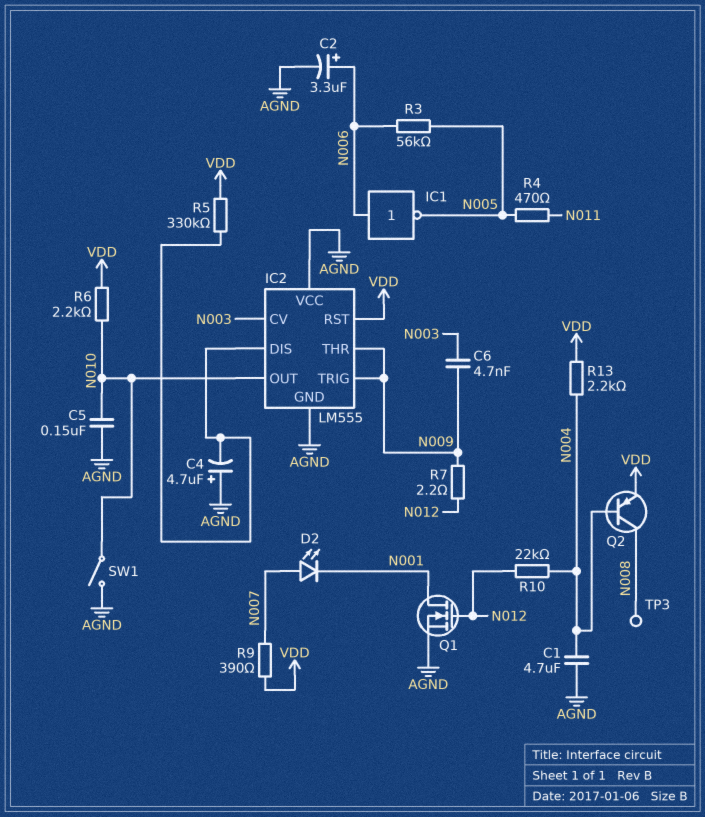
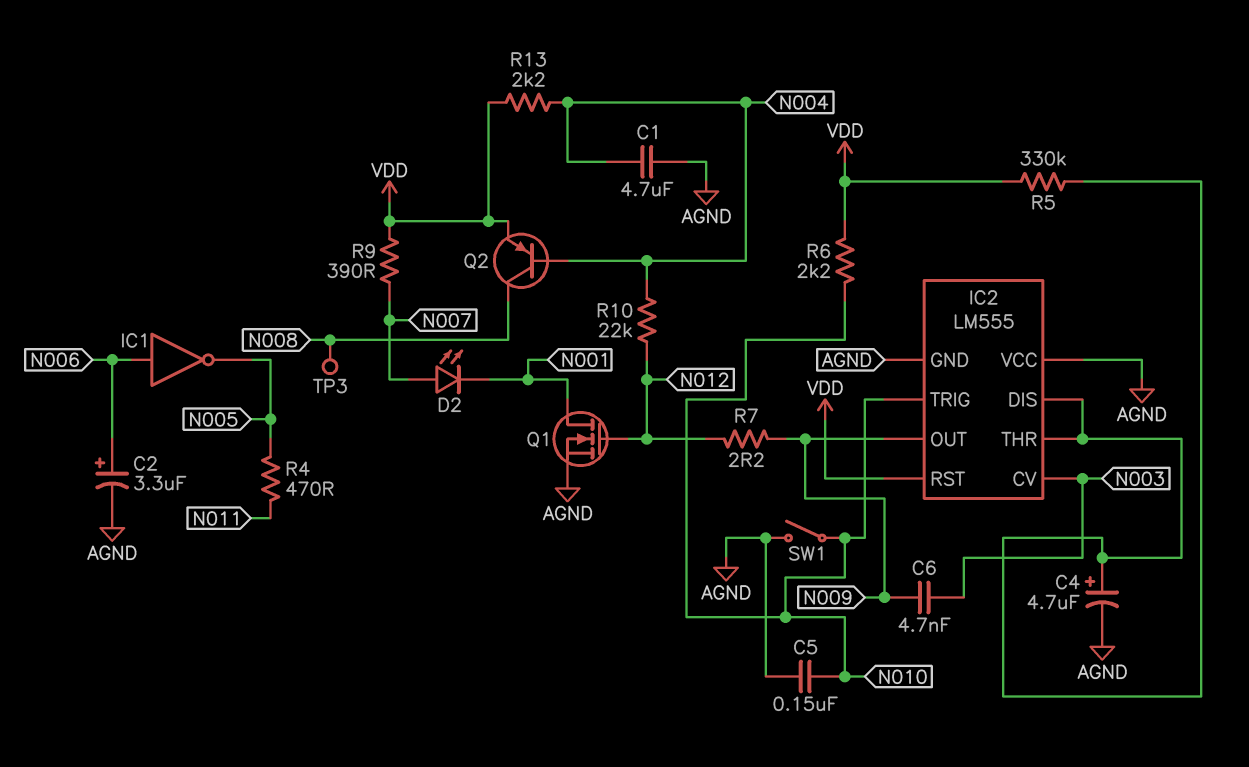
C4: 4.7uF (plus AGND, minus IC2/DIS) -> 4.7uF (plus IC2/DIS, minus AGND)
IC2 pin OUT: N010 -> N009
IC2 pin THR: N009 -> IC2/DIS
IC2 pin TRIG: N009 -> N010
R3: 56k (N005, N006) -> none

